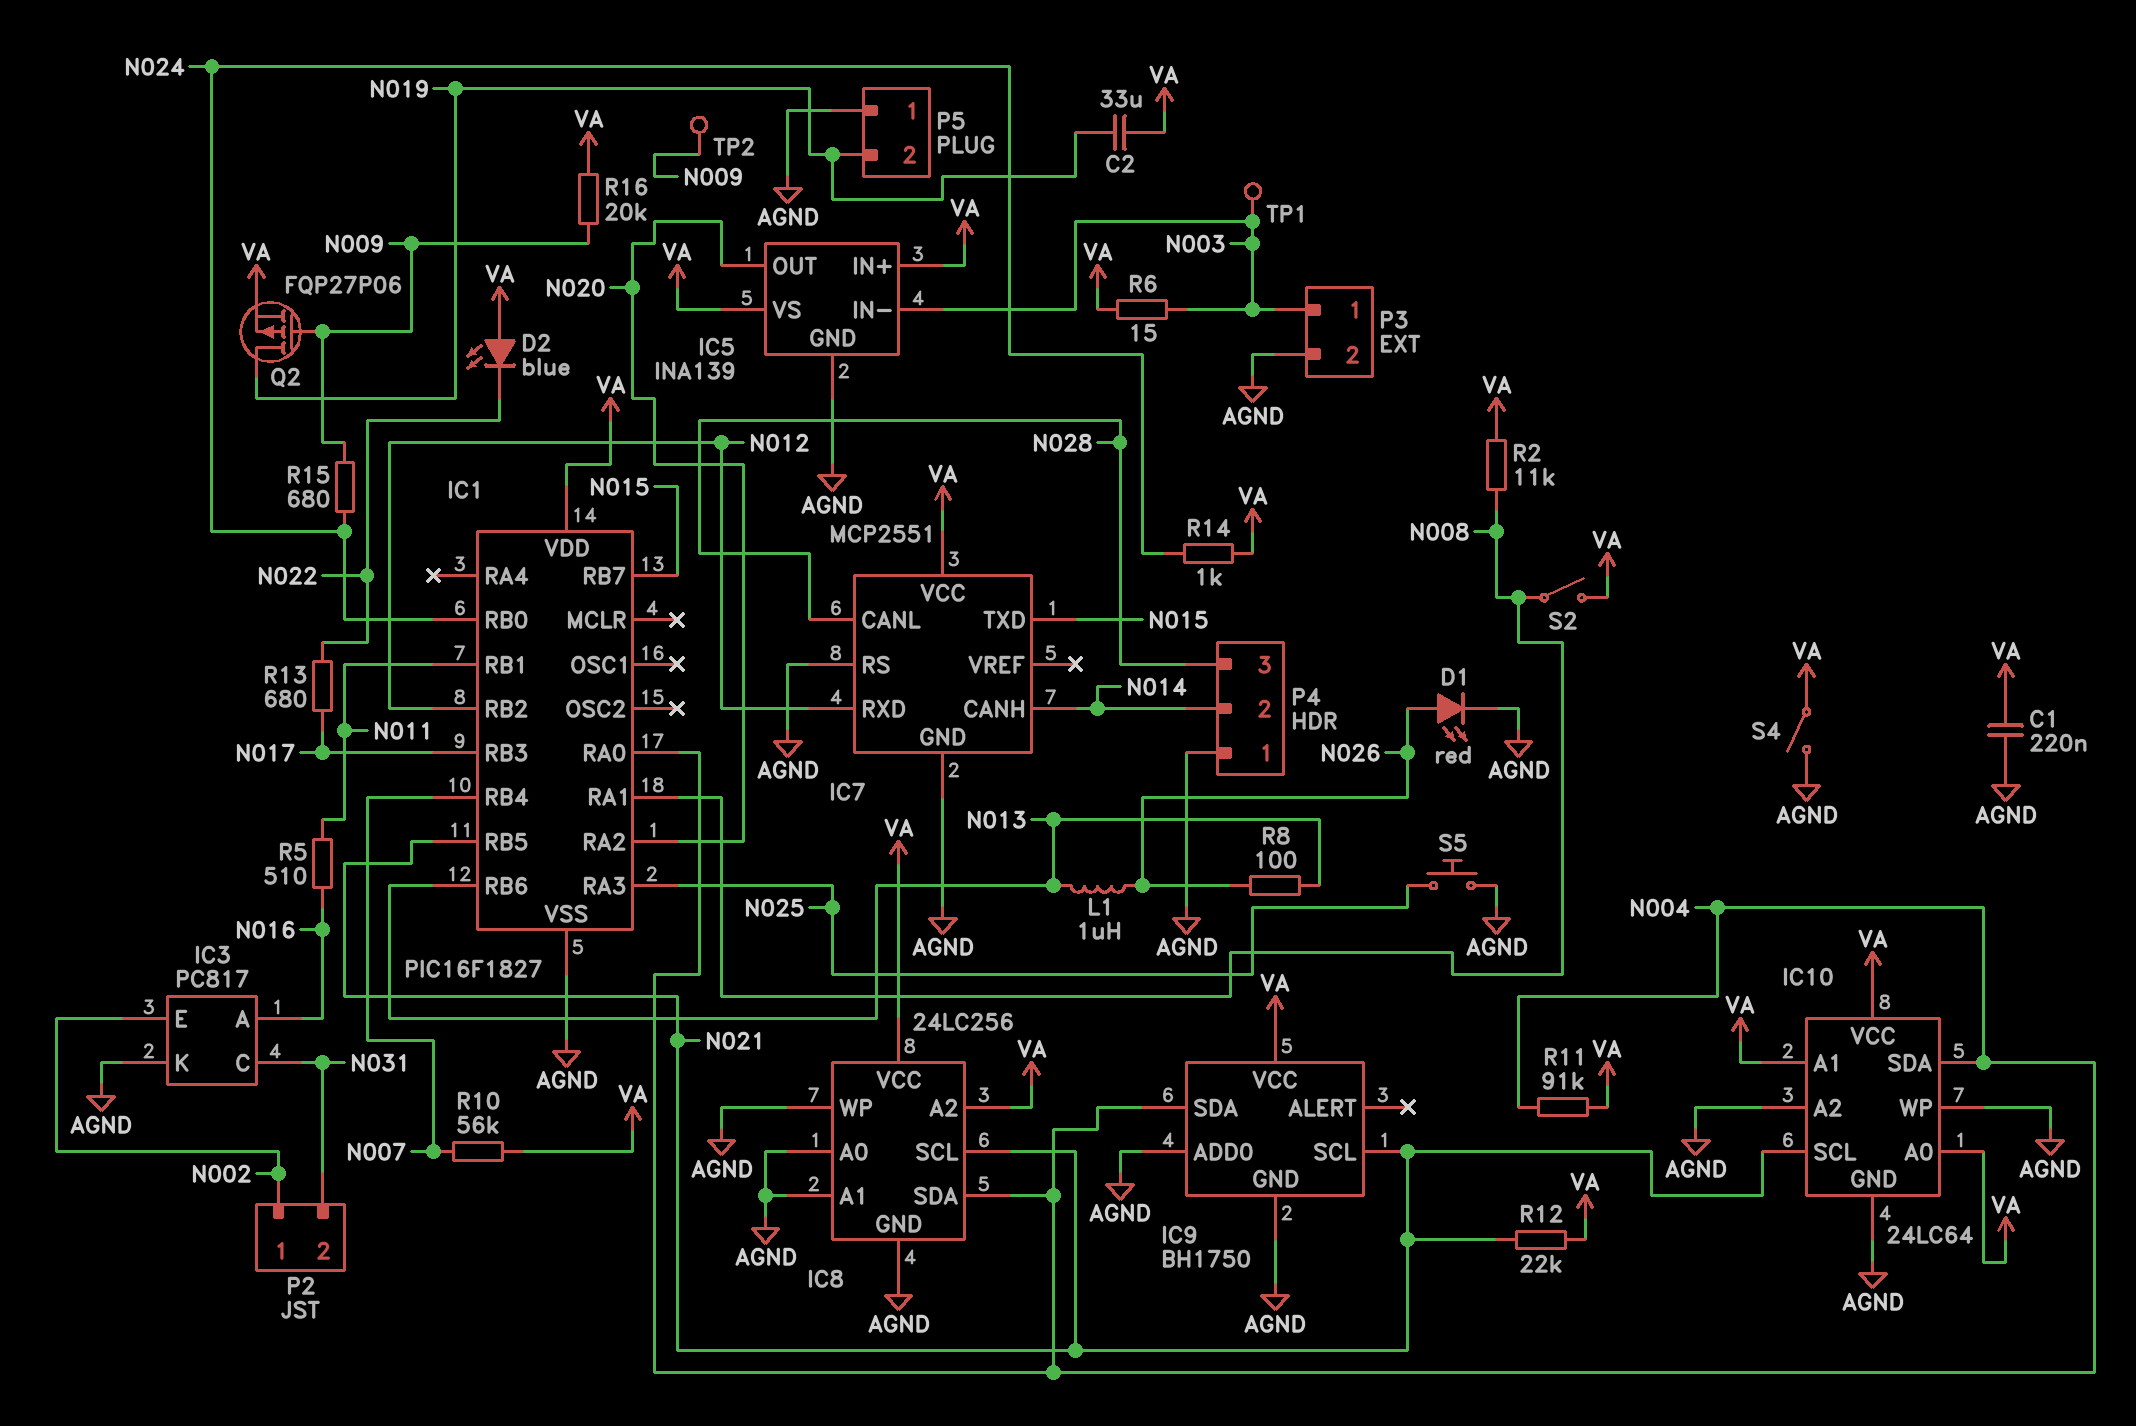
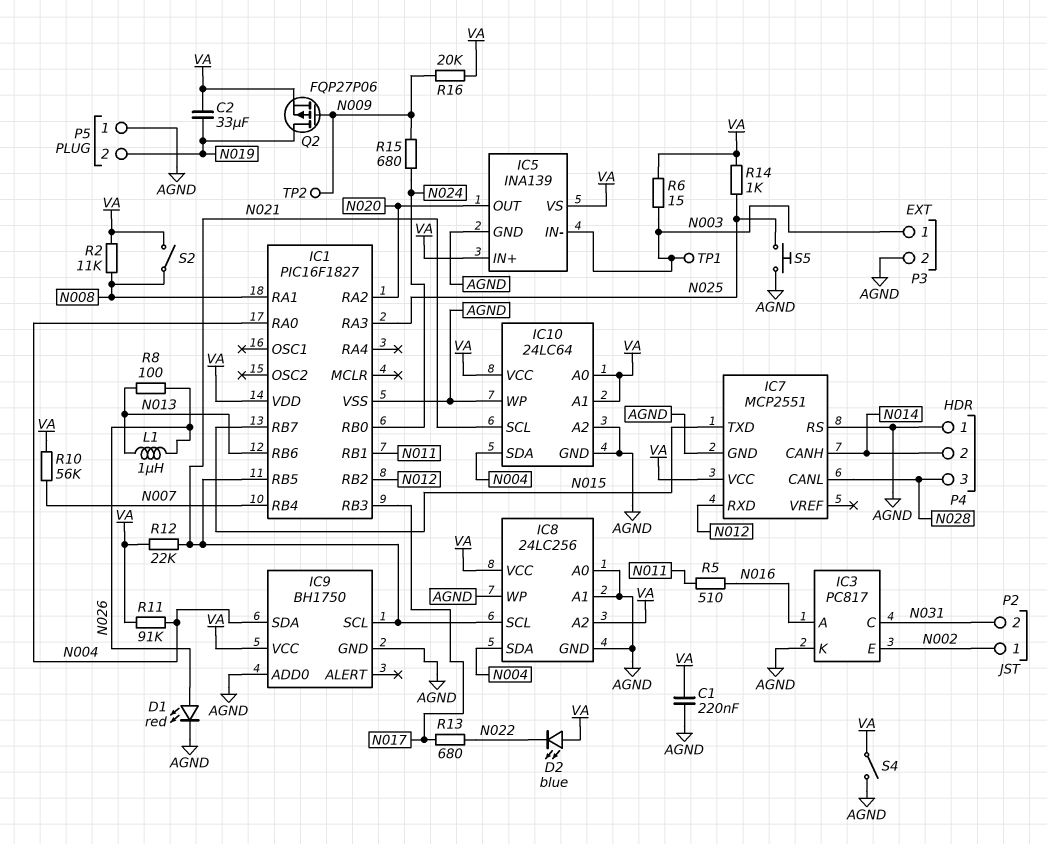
R14: 1k (N024, VA) -> 1k (N025, VA)

